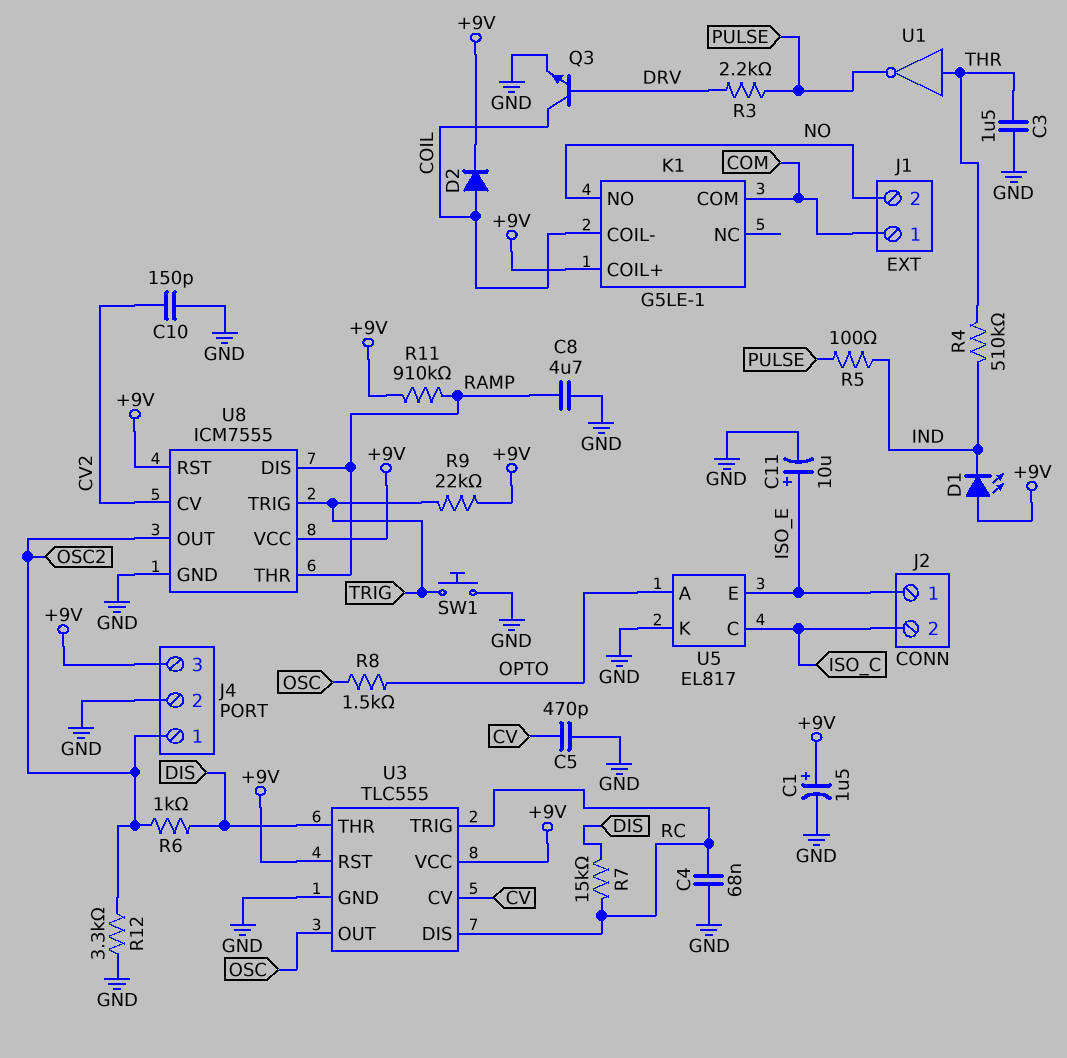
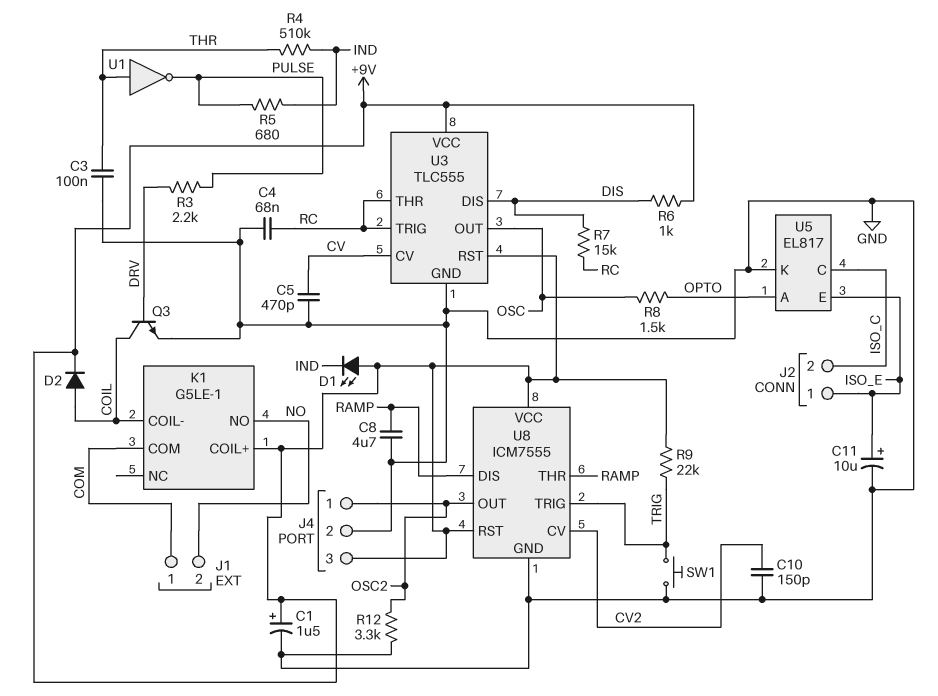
C3: 1.5uF (GND, THR) -> 100nF (GND, THR)
R5: 100 (IND, PULSE) -> 680 (IND, PULSE)
R6: 1k (DIS, OSC2) -> 1k (+9V, DIS)
R11: 910k (+9V, RAMP) -> none
U3 pin DIS: RC -> DIS
U3 pin THR: DIS -> RC

